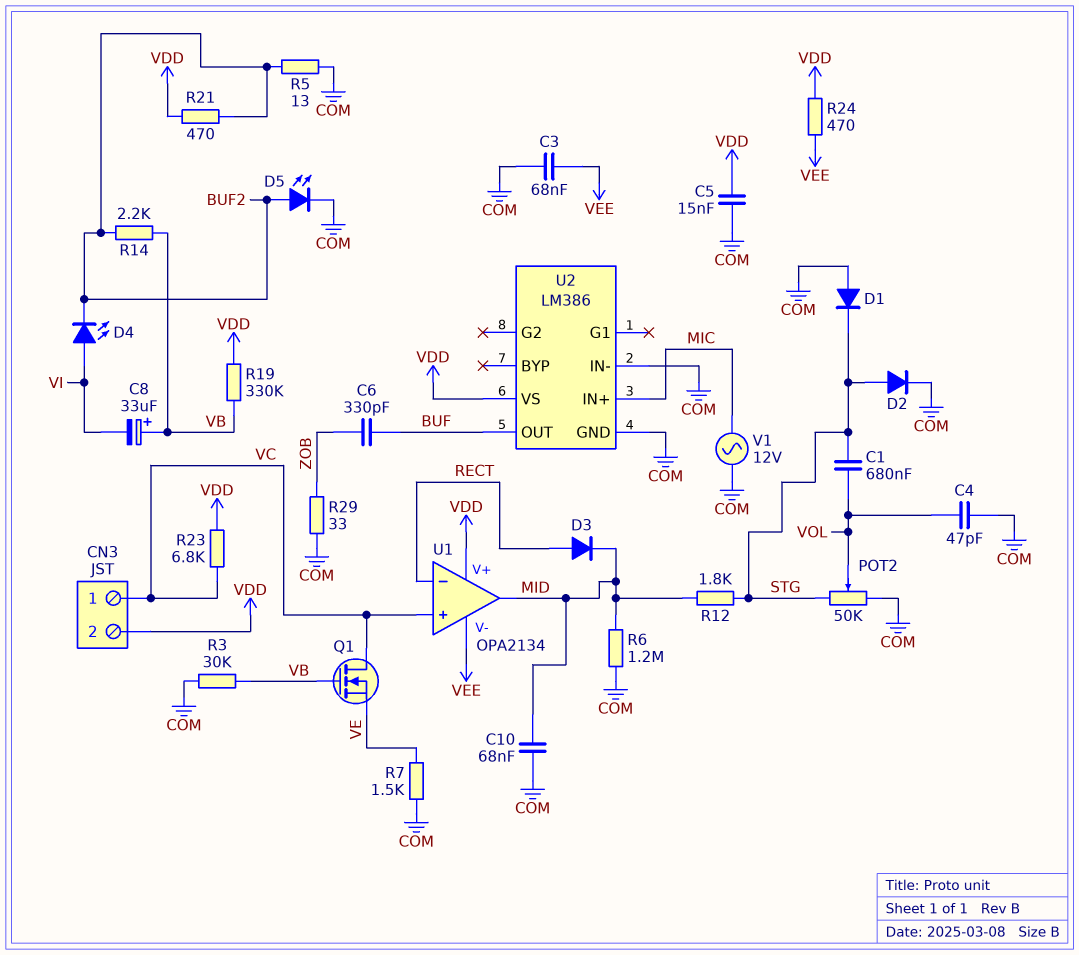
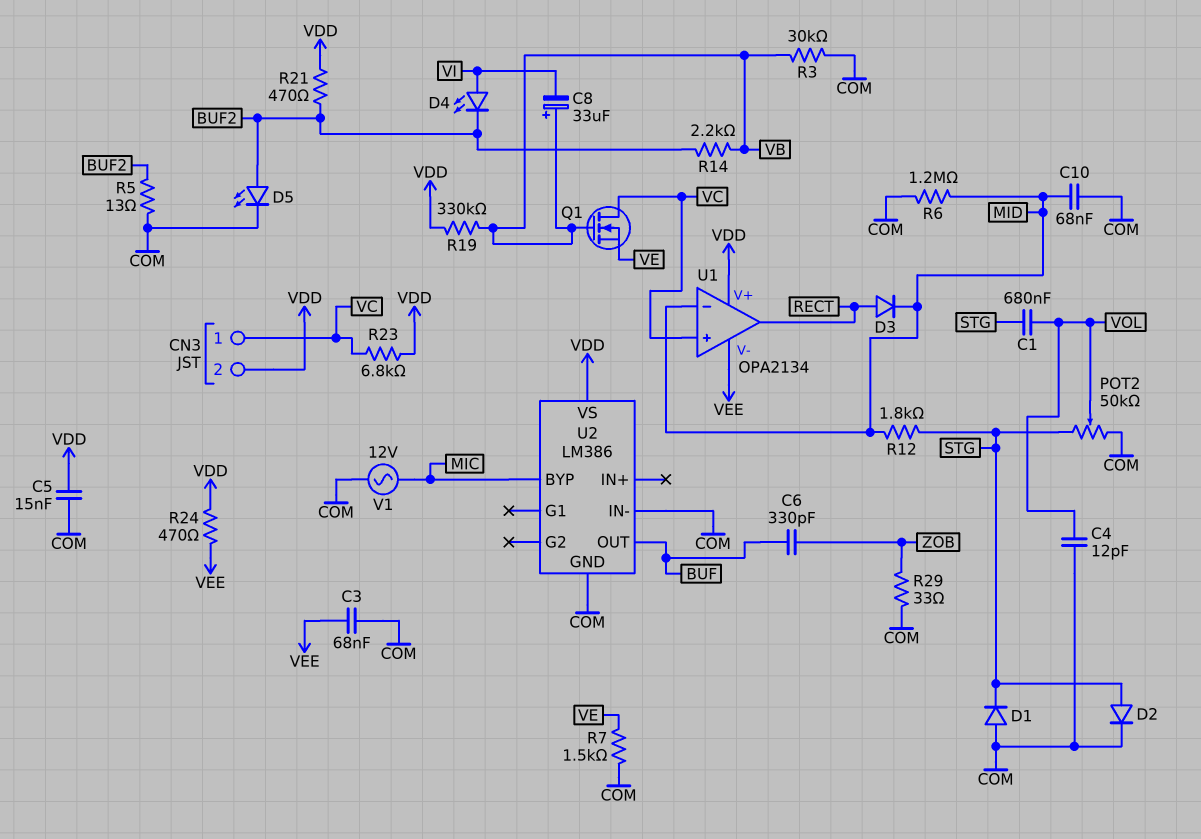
C4: 47pF (COM, VOL) -> 12pF (COM, VOL)
U1 pin in-: RECT -> MID
U1 pin out: MID -> RECT
U2 pin BYP: none -> MIC
U2 pin IN+: MIC -> none

